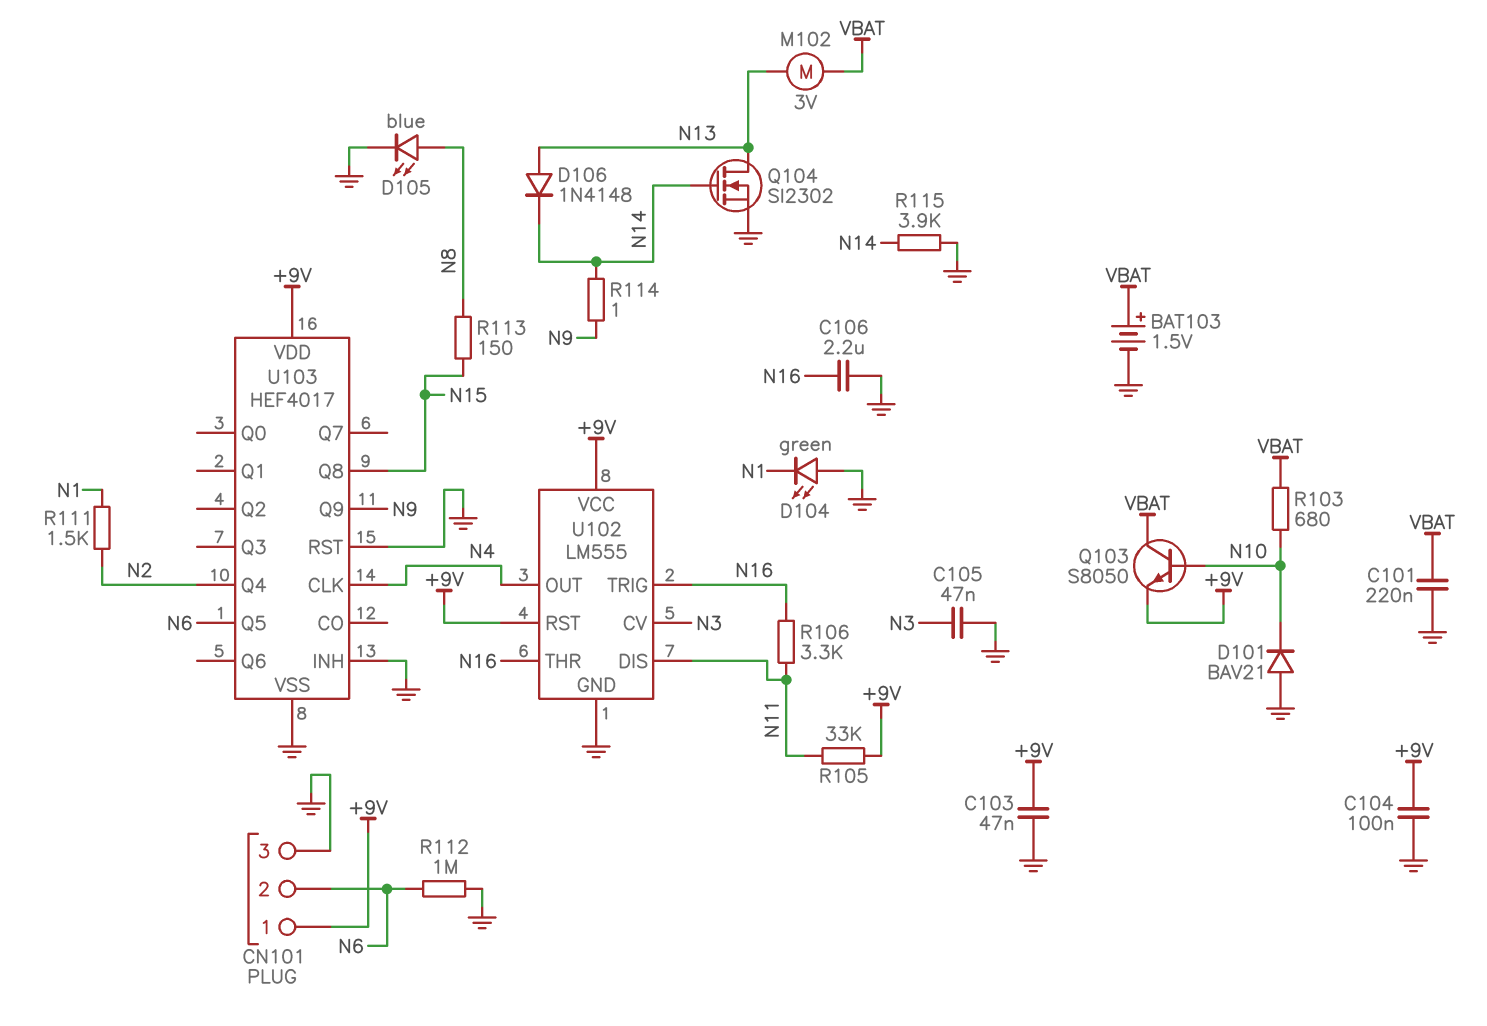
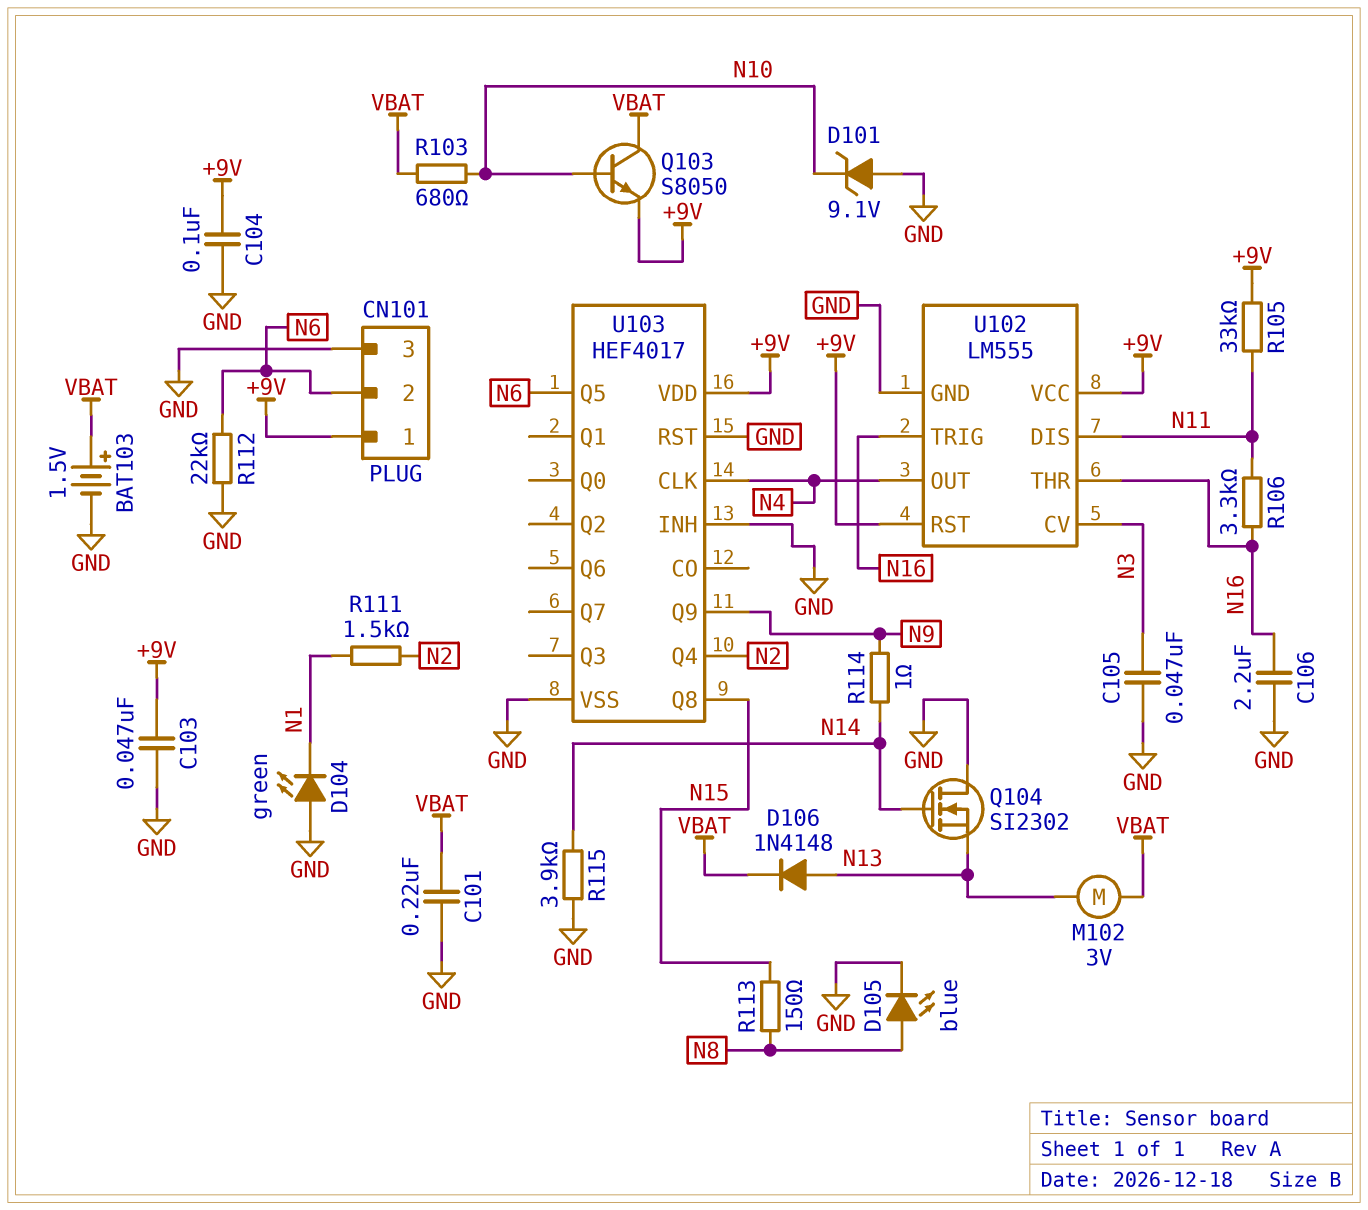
D101: diode BAV21 (A GND, K N10) -> zener 9.1V (A GND, K N10)
D106: diode 1N4148 (A N13, K N14) -> diode 1N4148 (A N13, K VBAT)
Q104: NMOS SI2302 (G N14, D N13, S GND) -> NMOS SI2302 (G N14, D GND, S N13)
R112: 1M (GND, N6) -> 22k (GND, N6)

